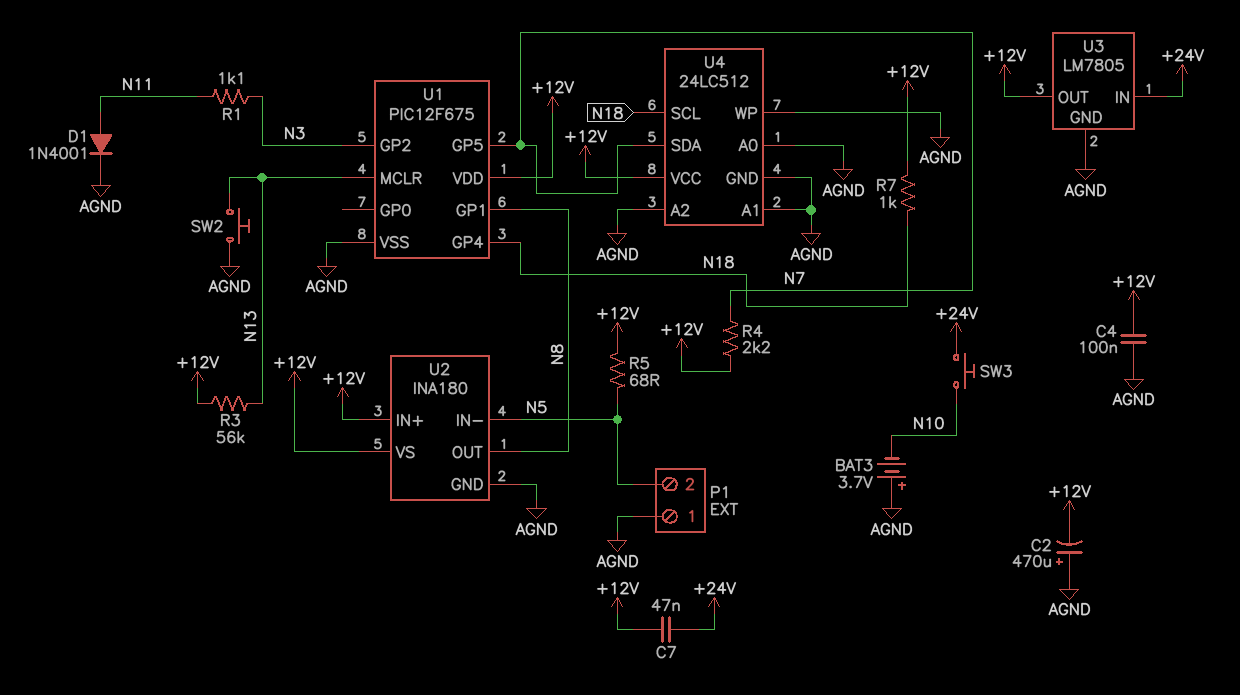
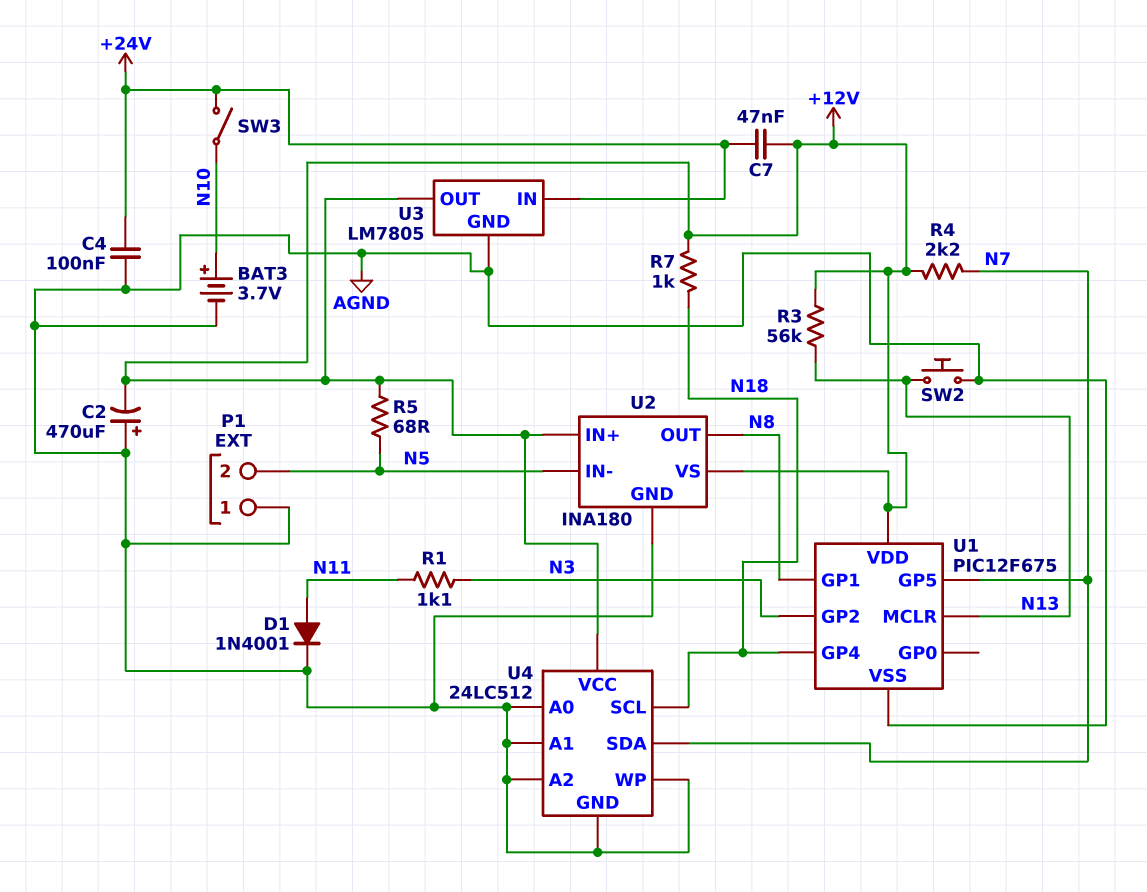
BAT3: 3.7V (plus AGND, minus N10) -> 3.7V (plus N10, minus AGND)
C4: 100nF (+12V, AGND) -> 100nF (+24V, AGND)
SW3: button (+24V, N10) -> switch (+24V, N10)

